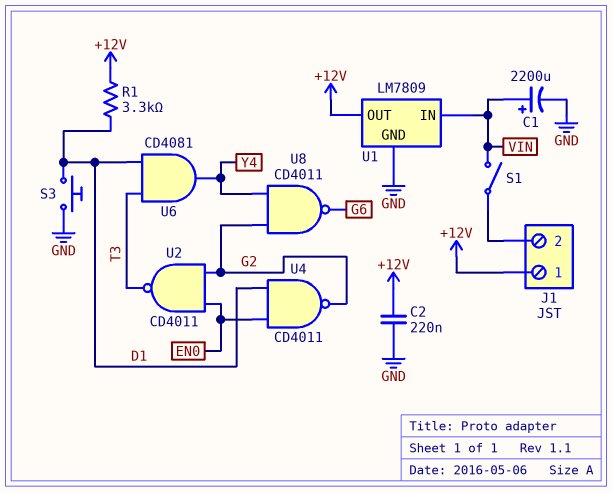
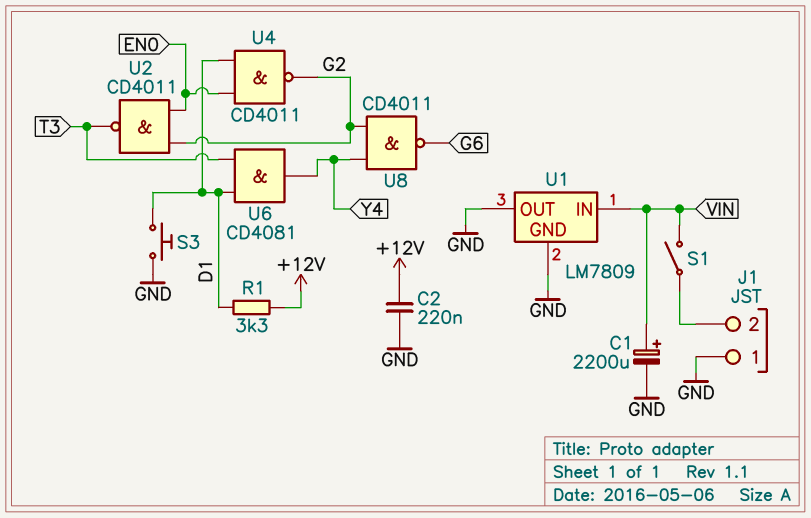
J1 pin 1: +12V -> GND
U1 pin OUT: +12V -> GND

